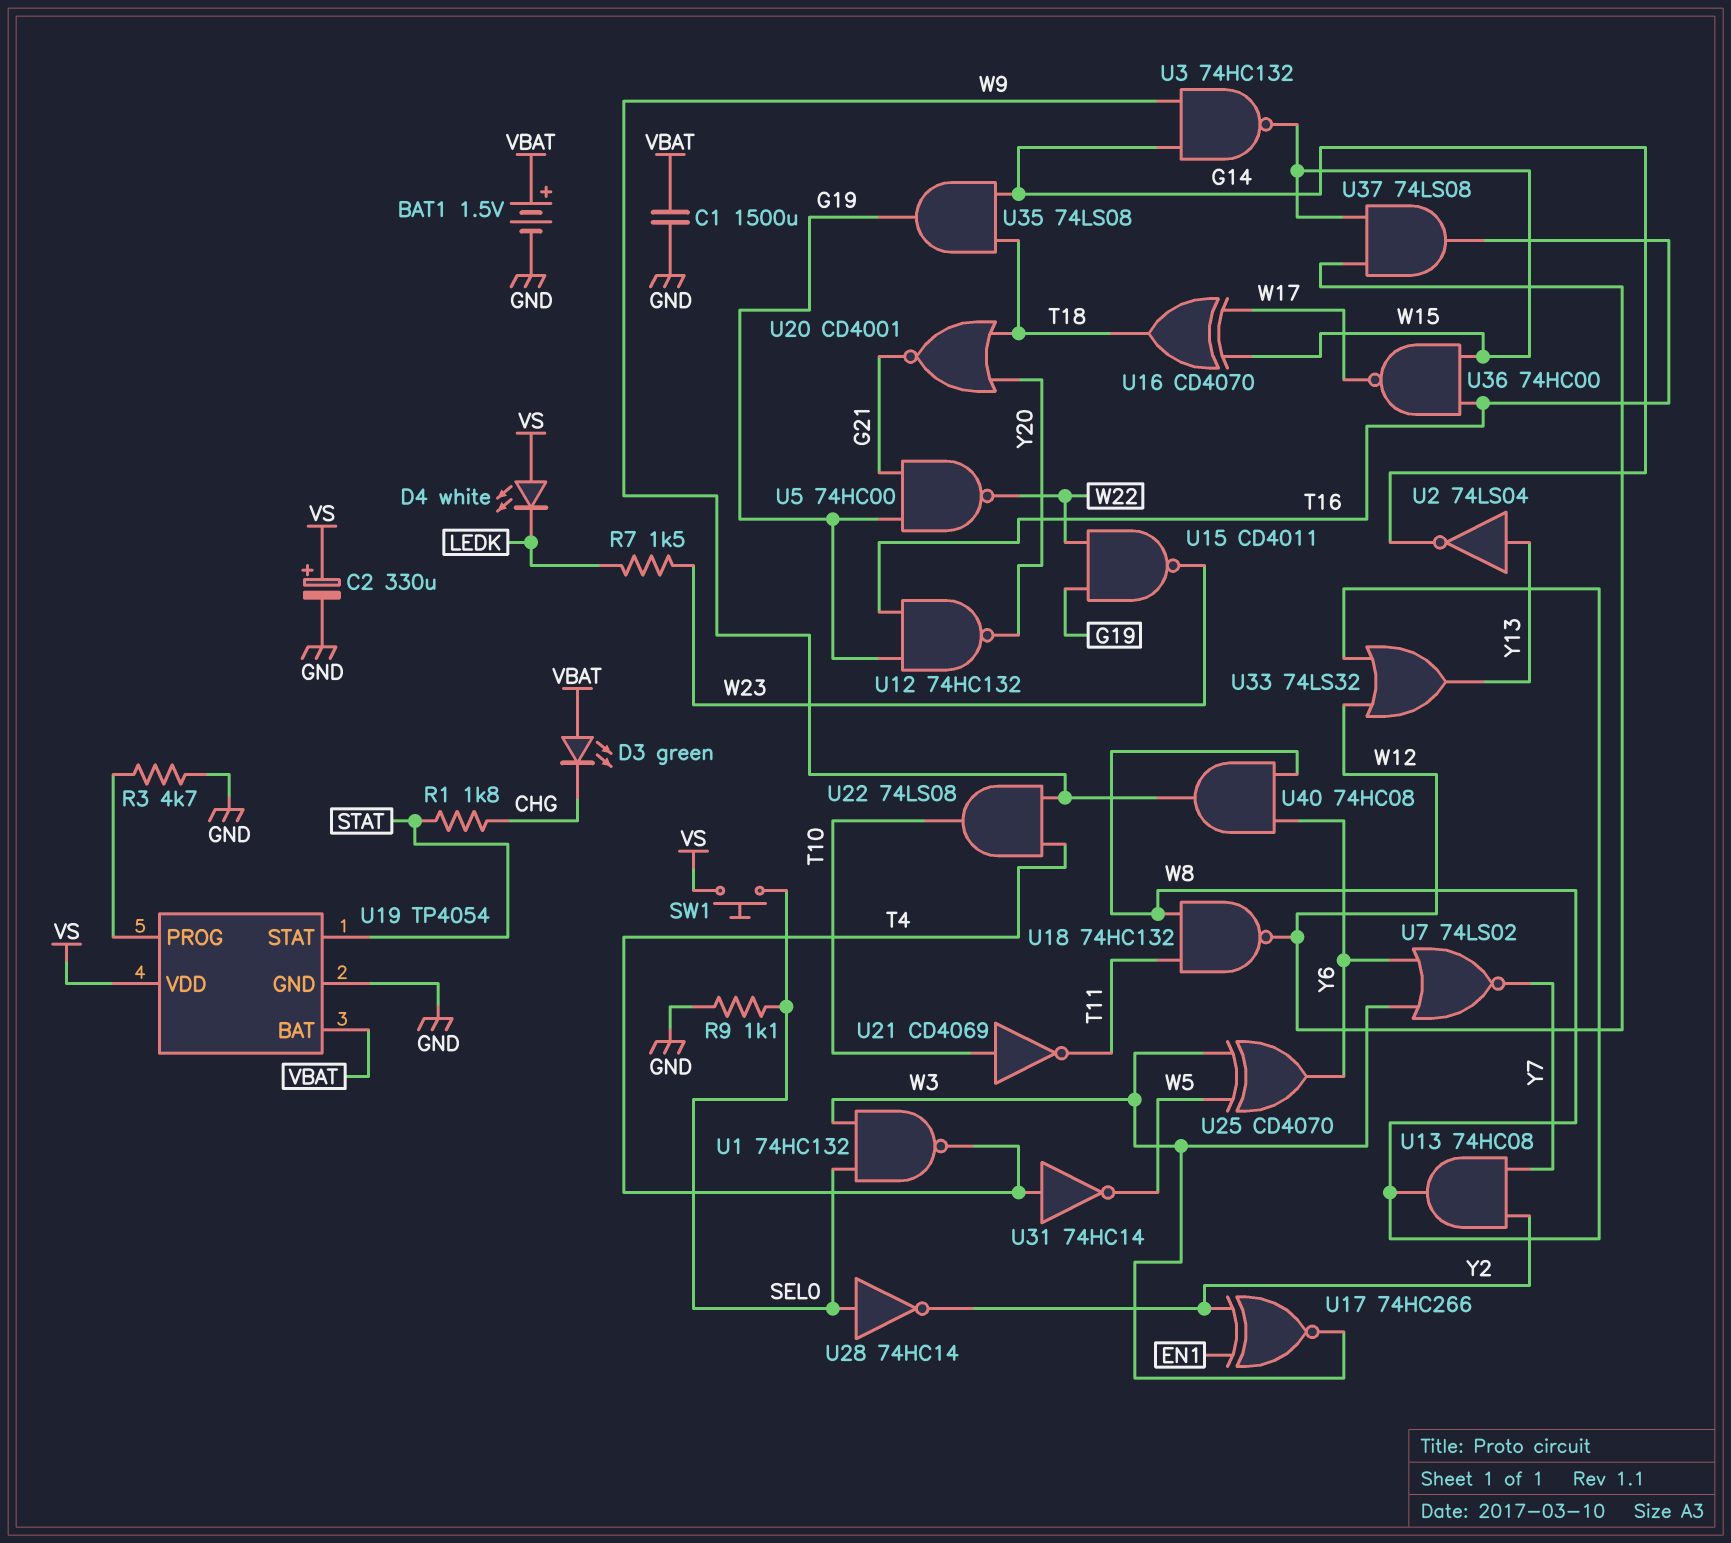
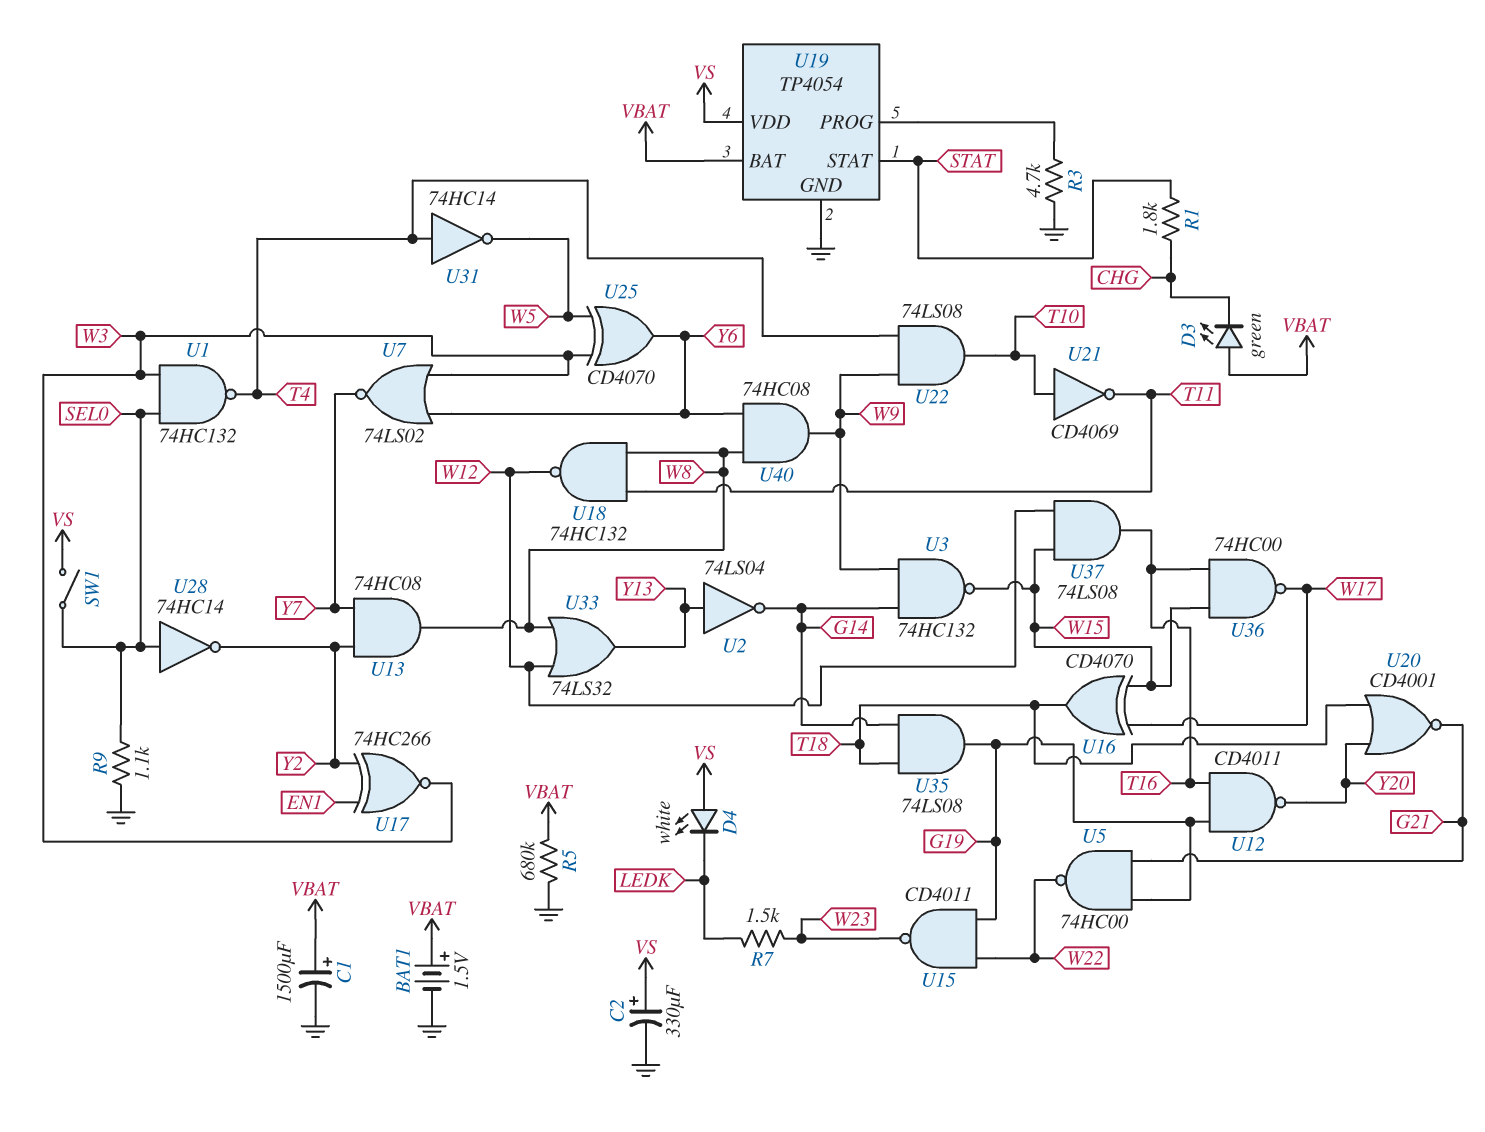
C1: 1500uF (GND, VBAT) -> 1500uF (plus VBAT, minus GND)
R5: none -> 680k (GND, VBAT)
SW1: button (SEL0, VS) -> switch (SEL0, VS)
U12: NAND 74HC132 (in G19, in T16, out Y20) -> NAND CD4011 (in G19, in T16, out Y20)

